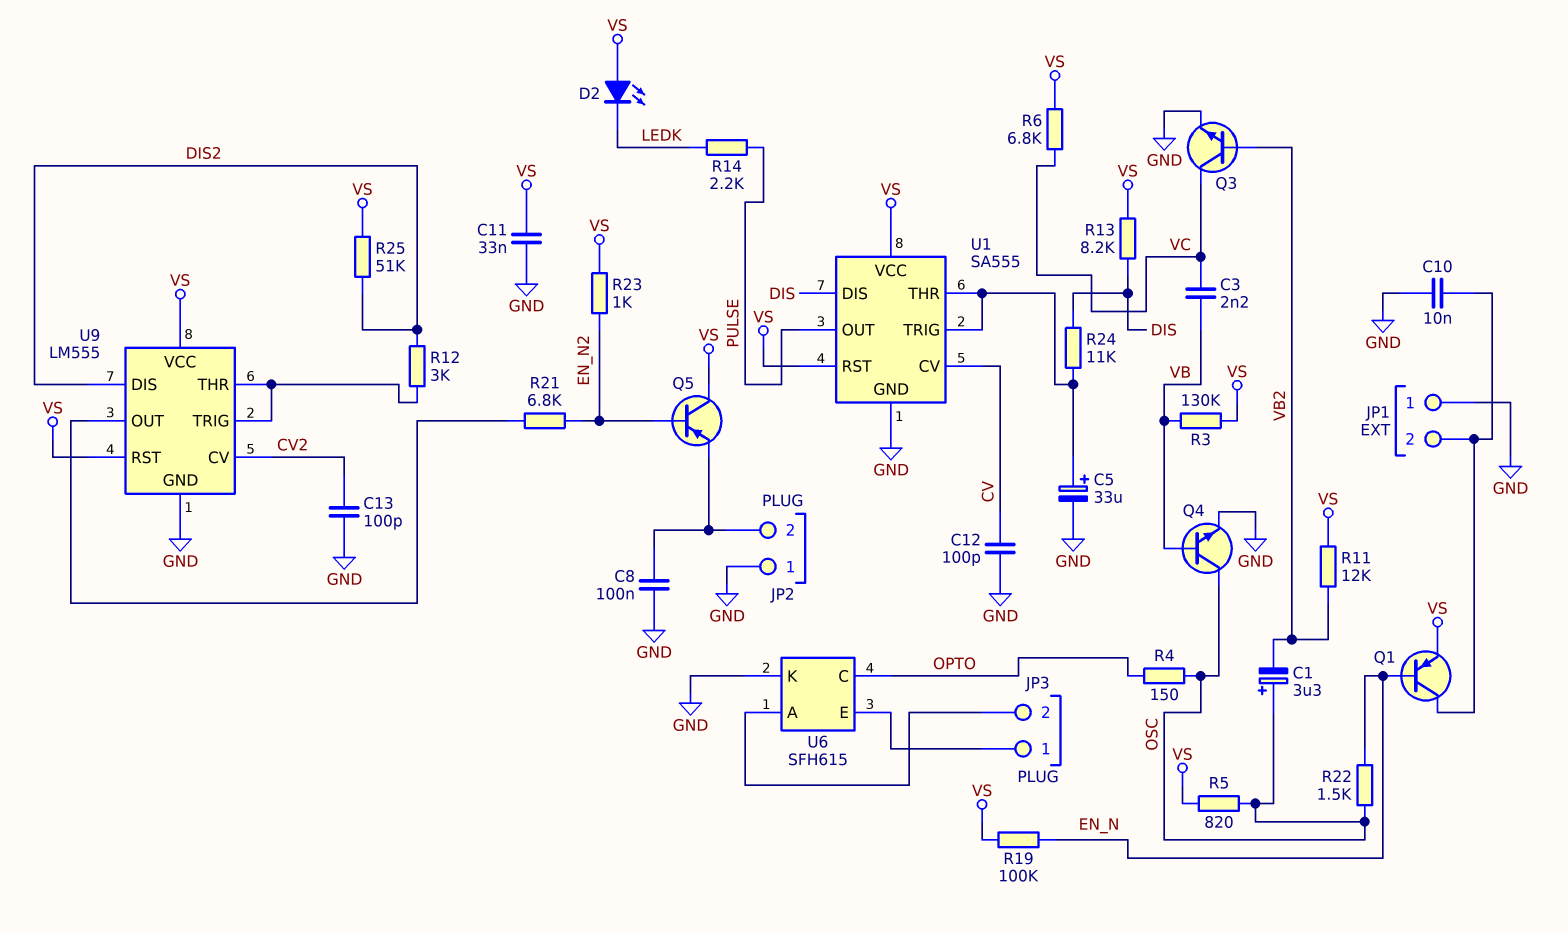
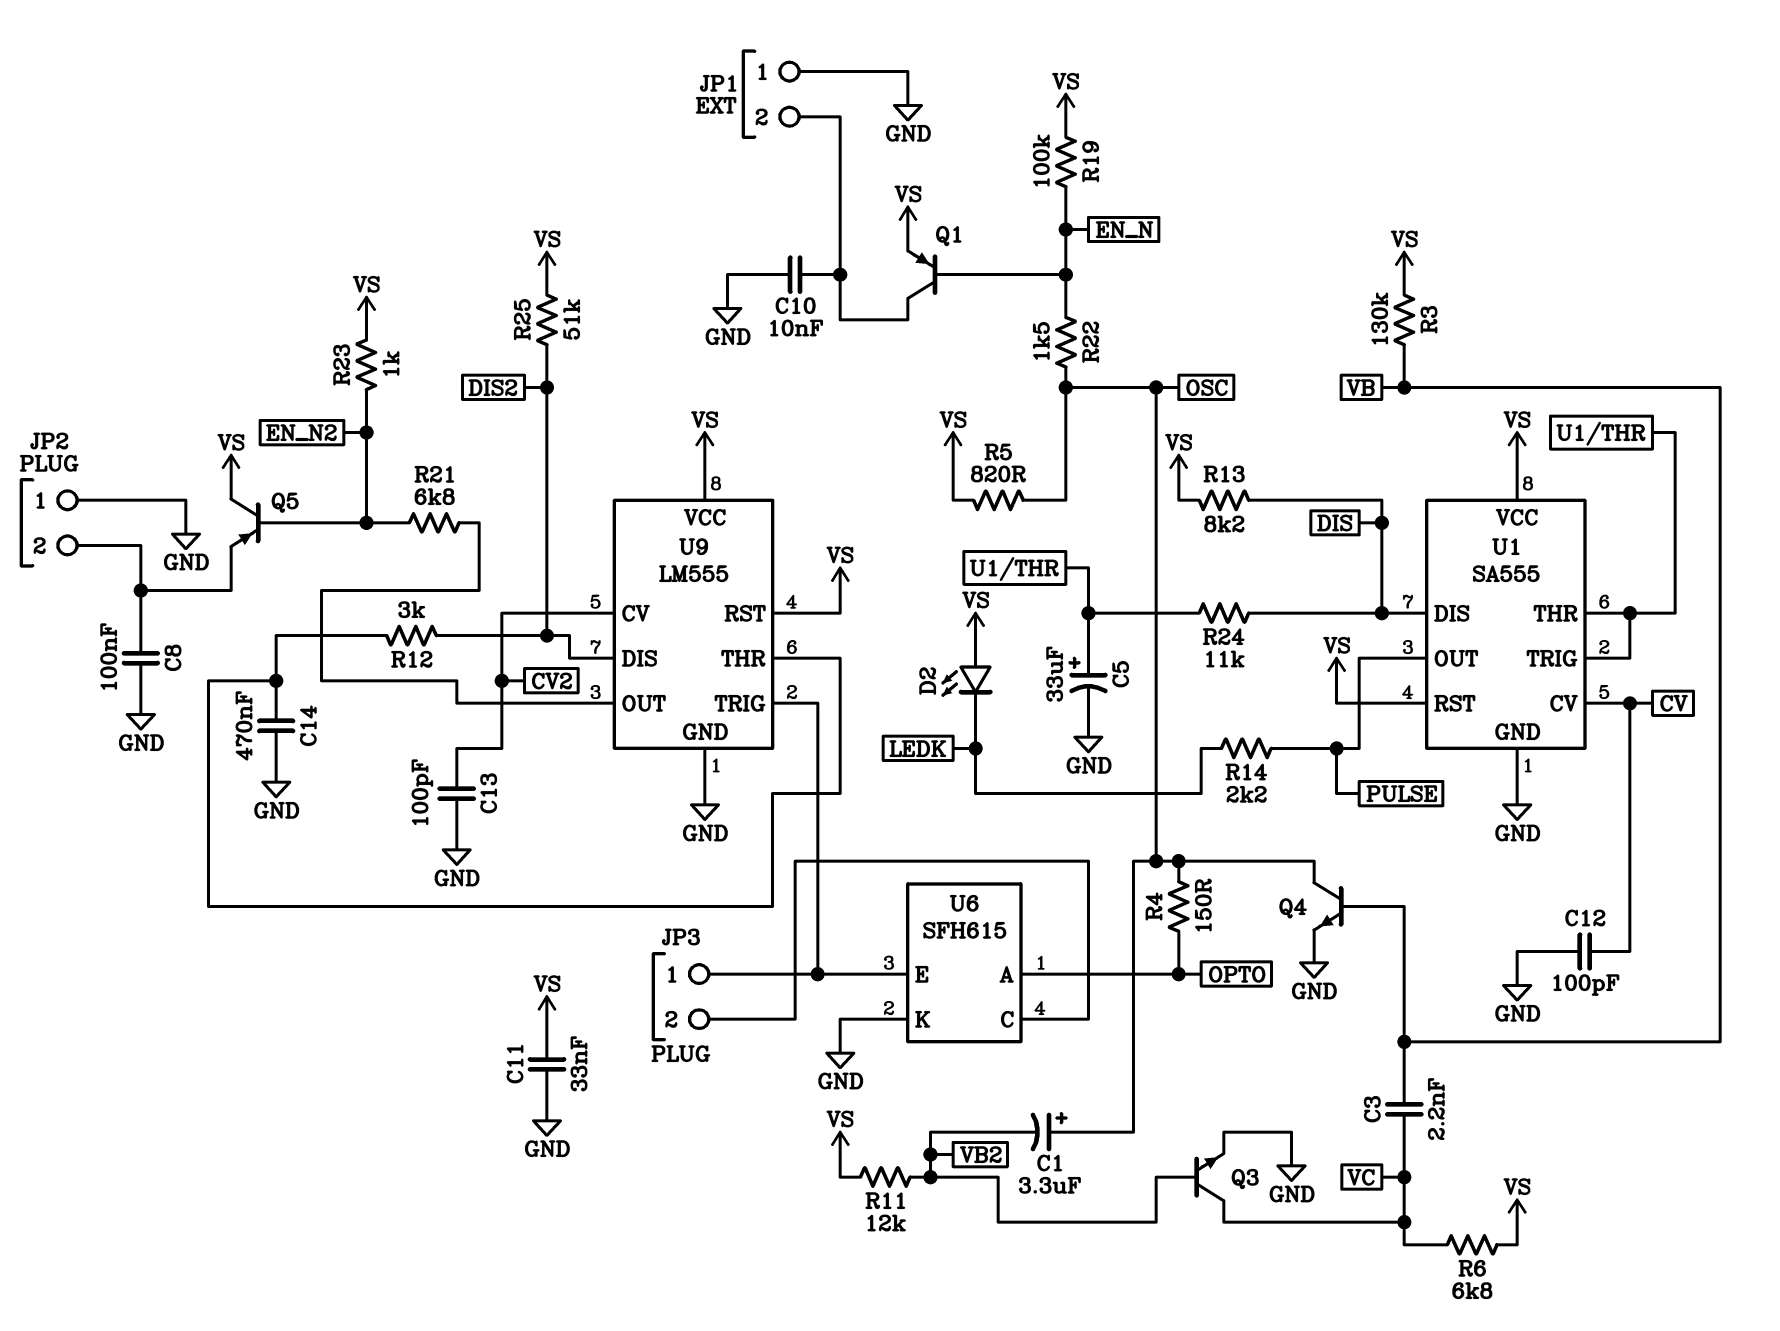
C14: none -> 470nF (GND, U9/THR)
U6 pin A: JP3/2 -> OPTO
U6 pin C: OPTO -> JP3/2
U9 pin TRIG: U9/THR -> JP3/1

